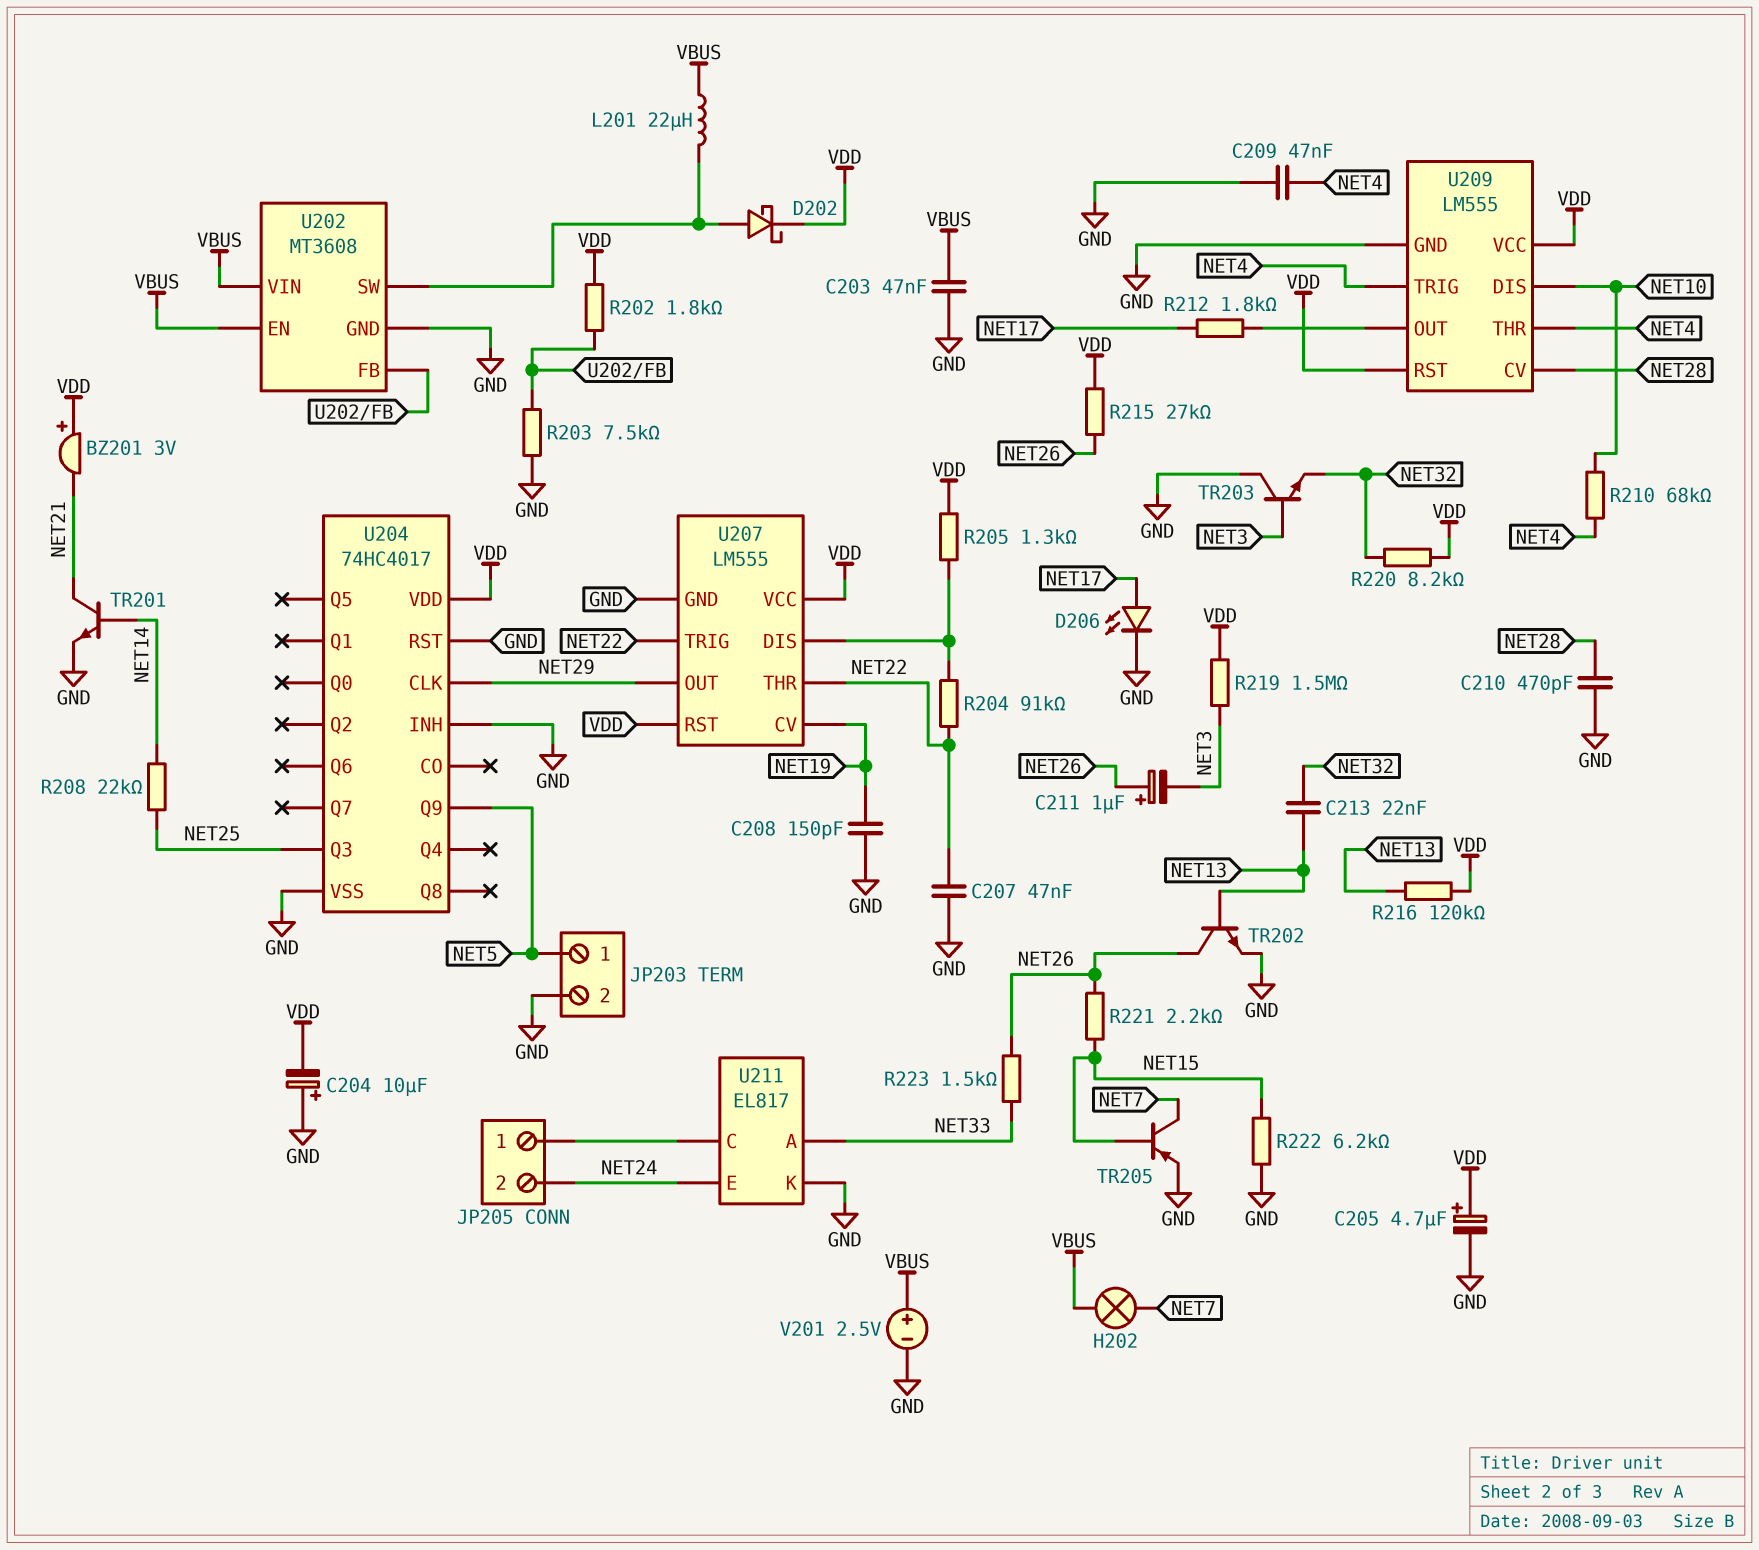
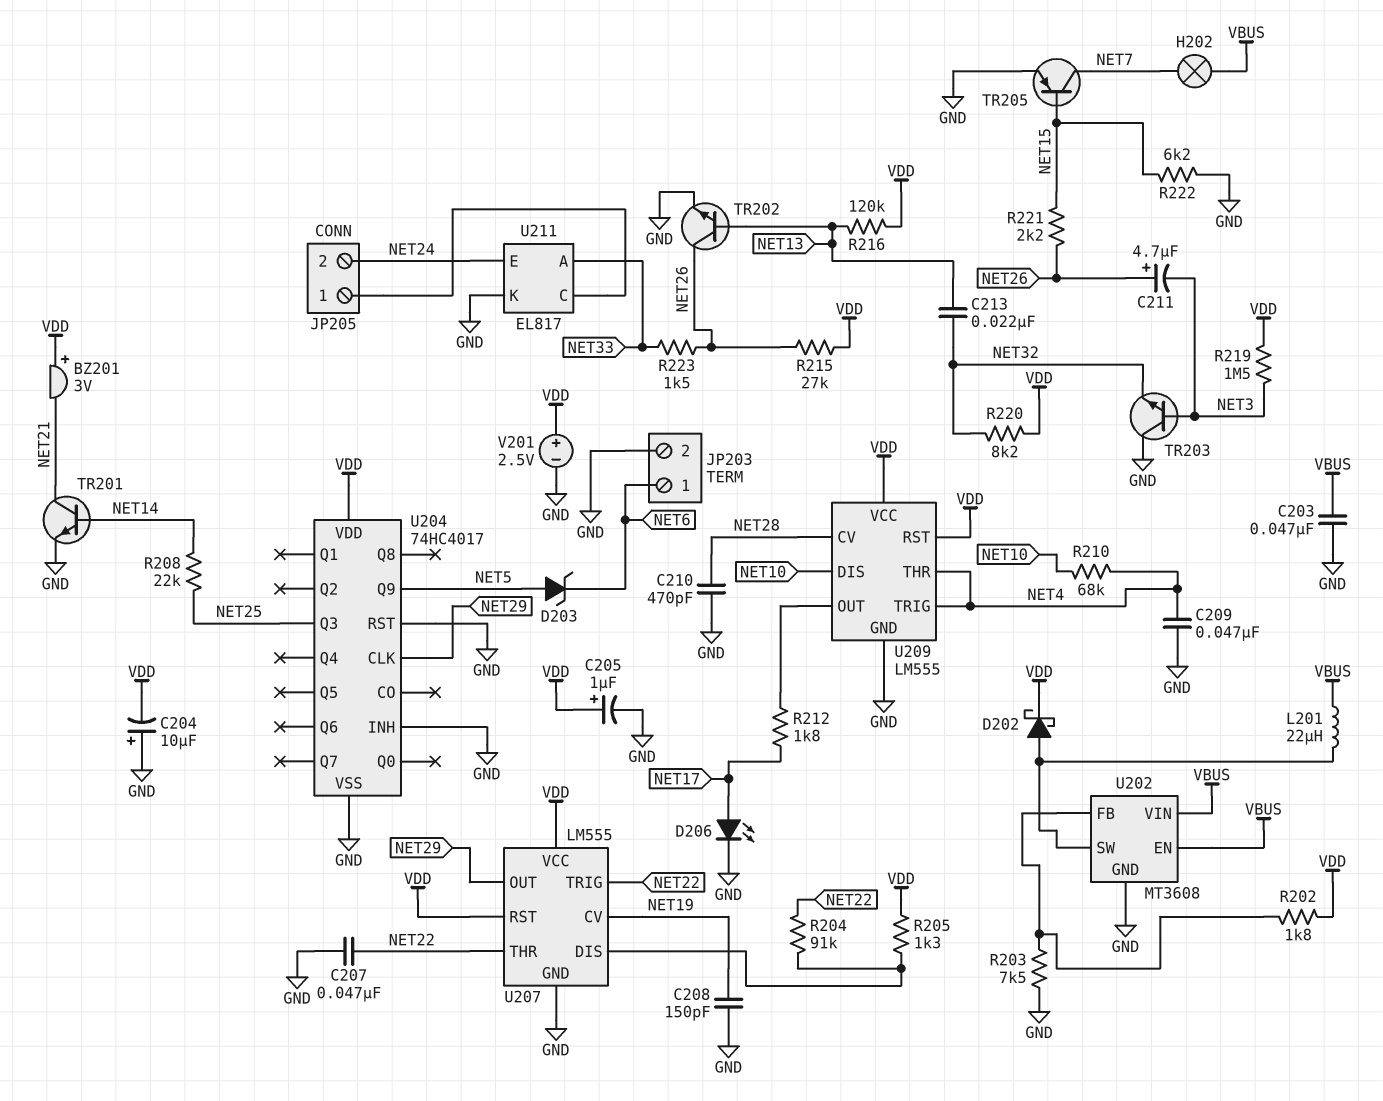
C205: 4.7uF (plus VDD, minus GND) -> 1uF (plus VDD, minus GND)
C211: 1uF (plus NET26, minus NET3) -> 4.7uF (plus NET26, minus NET3)
D203: none -> zener (A NET5, K NET6)
JP203 pin 1: NET5 -> NET6
V201: 2.5V (plus VBUS, minus GND) -> 2.5V (plus VDD, minus GND)

